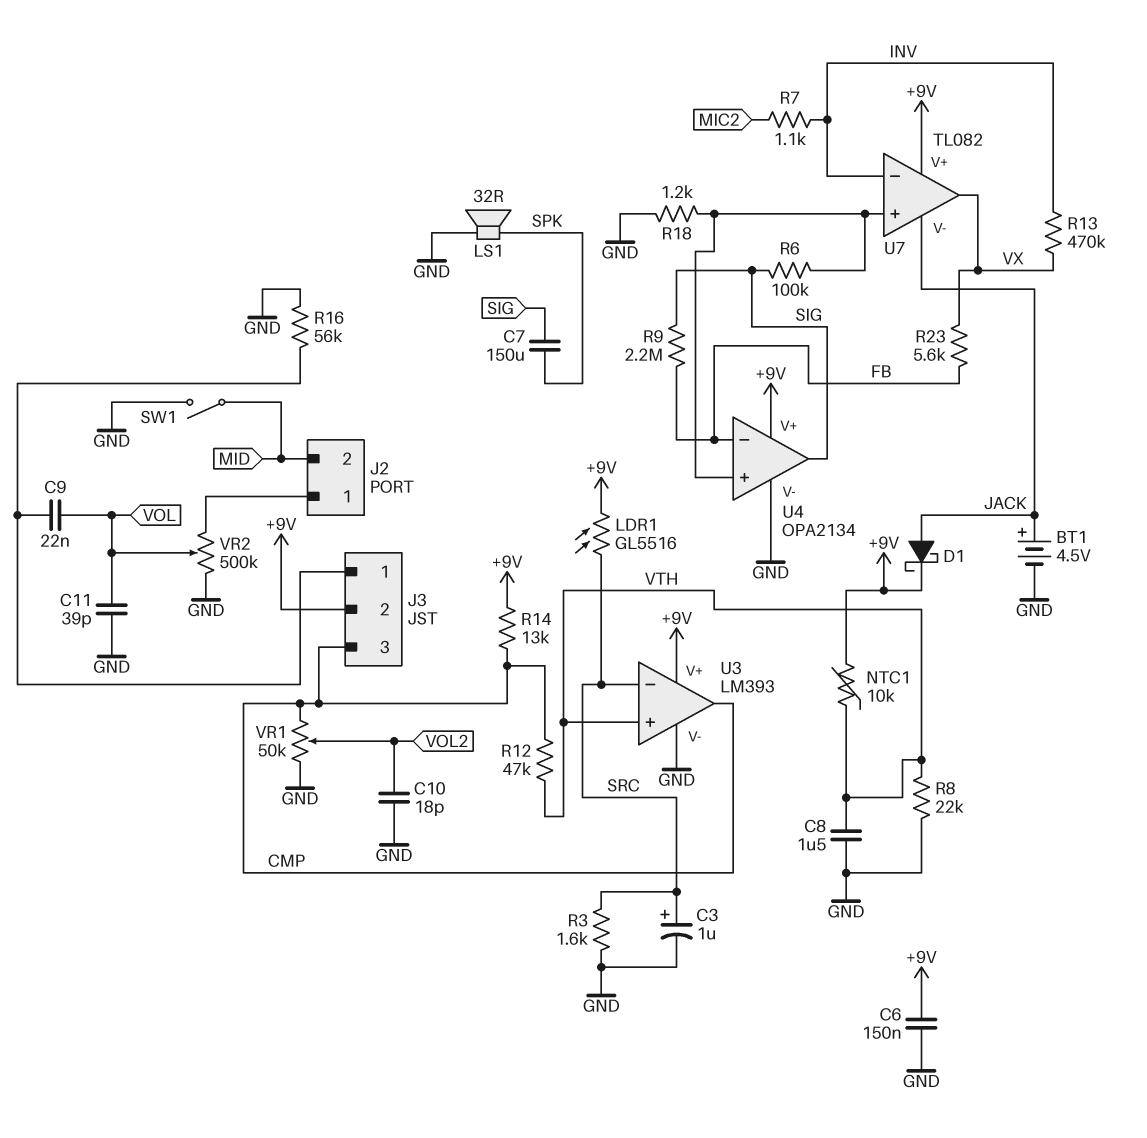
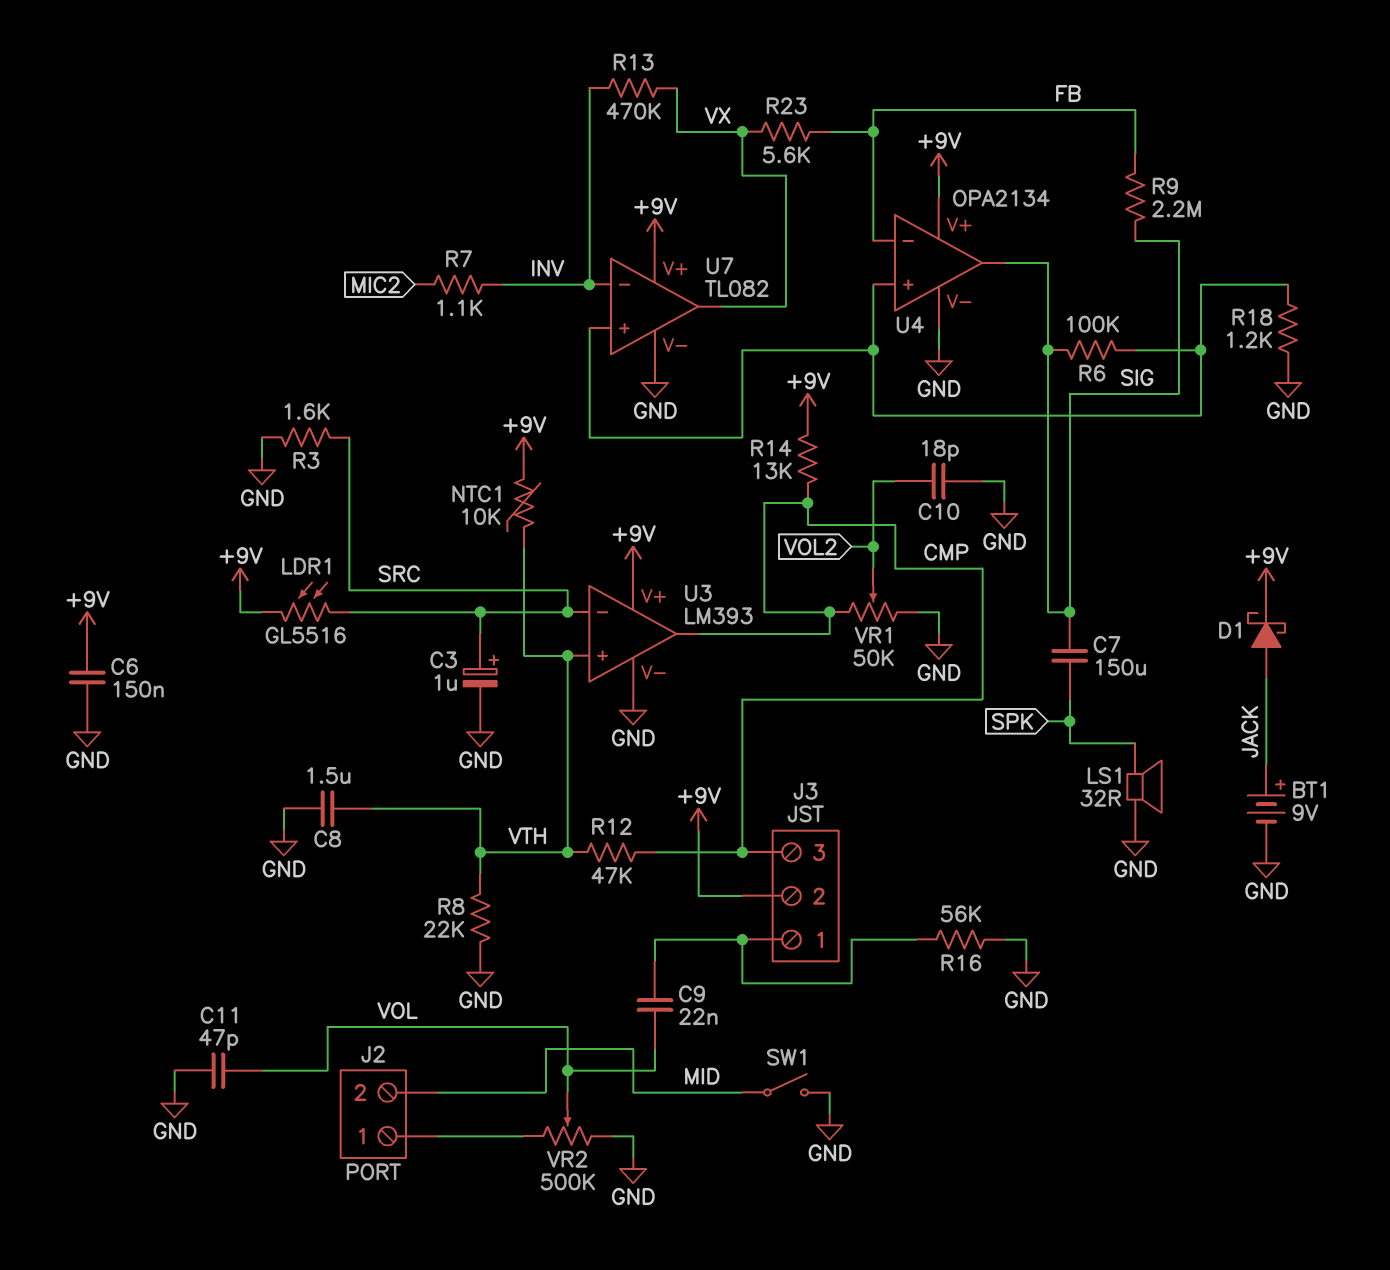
BT1: 4.5V (plus JACK, minus GND) -> 9V (plus JACK, minus GND)
C11: 39pF (GND, VOL) -> 47pF (GND, VOL)
U7 pin V-: JACK -> GND

